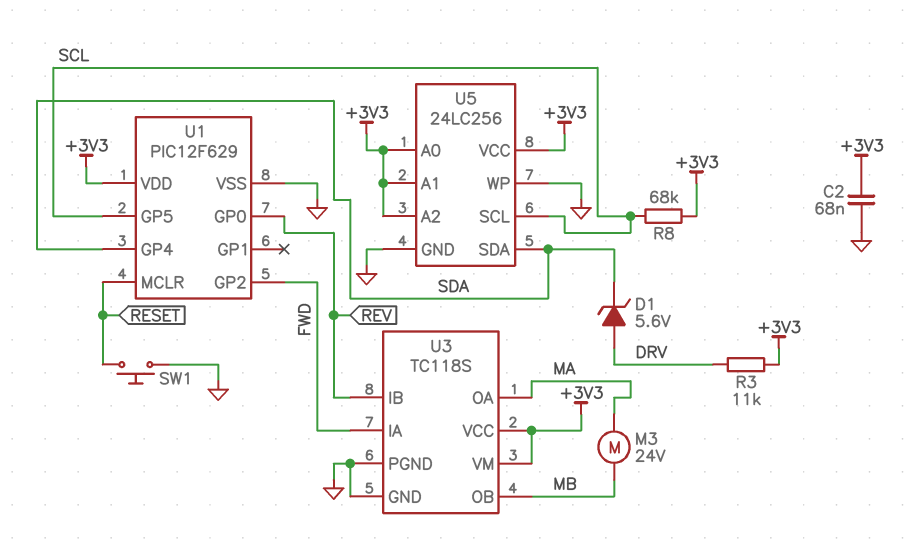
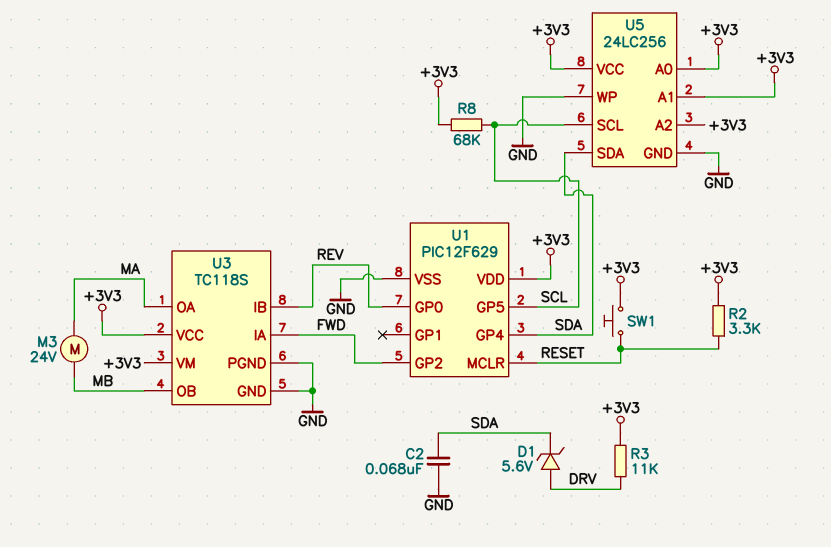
C2: 68nF (+3V3, GND) -> 68nF (GND, SDA)
R2: none -> 3.3k (+3V3, RESET)
SW1: button (GND, RESET) -> button (+3V3, RESET)

